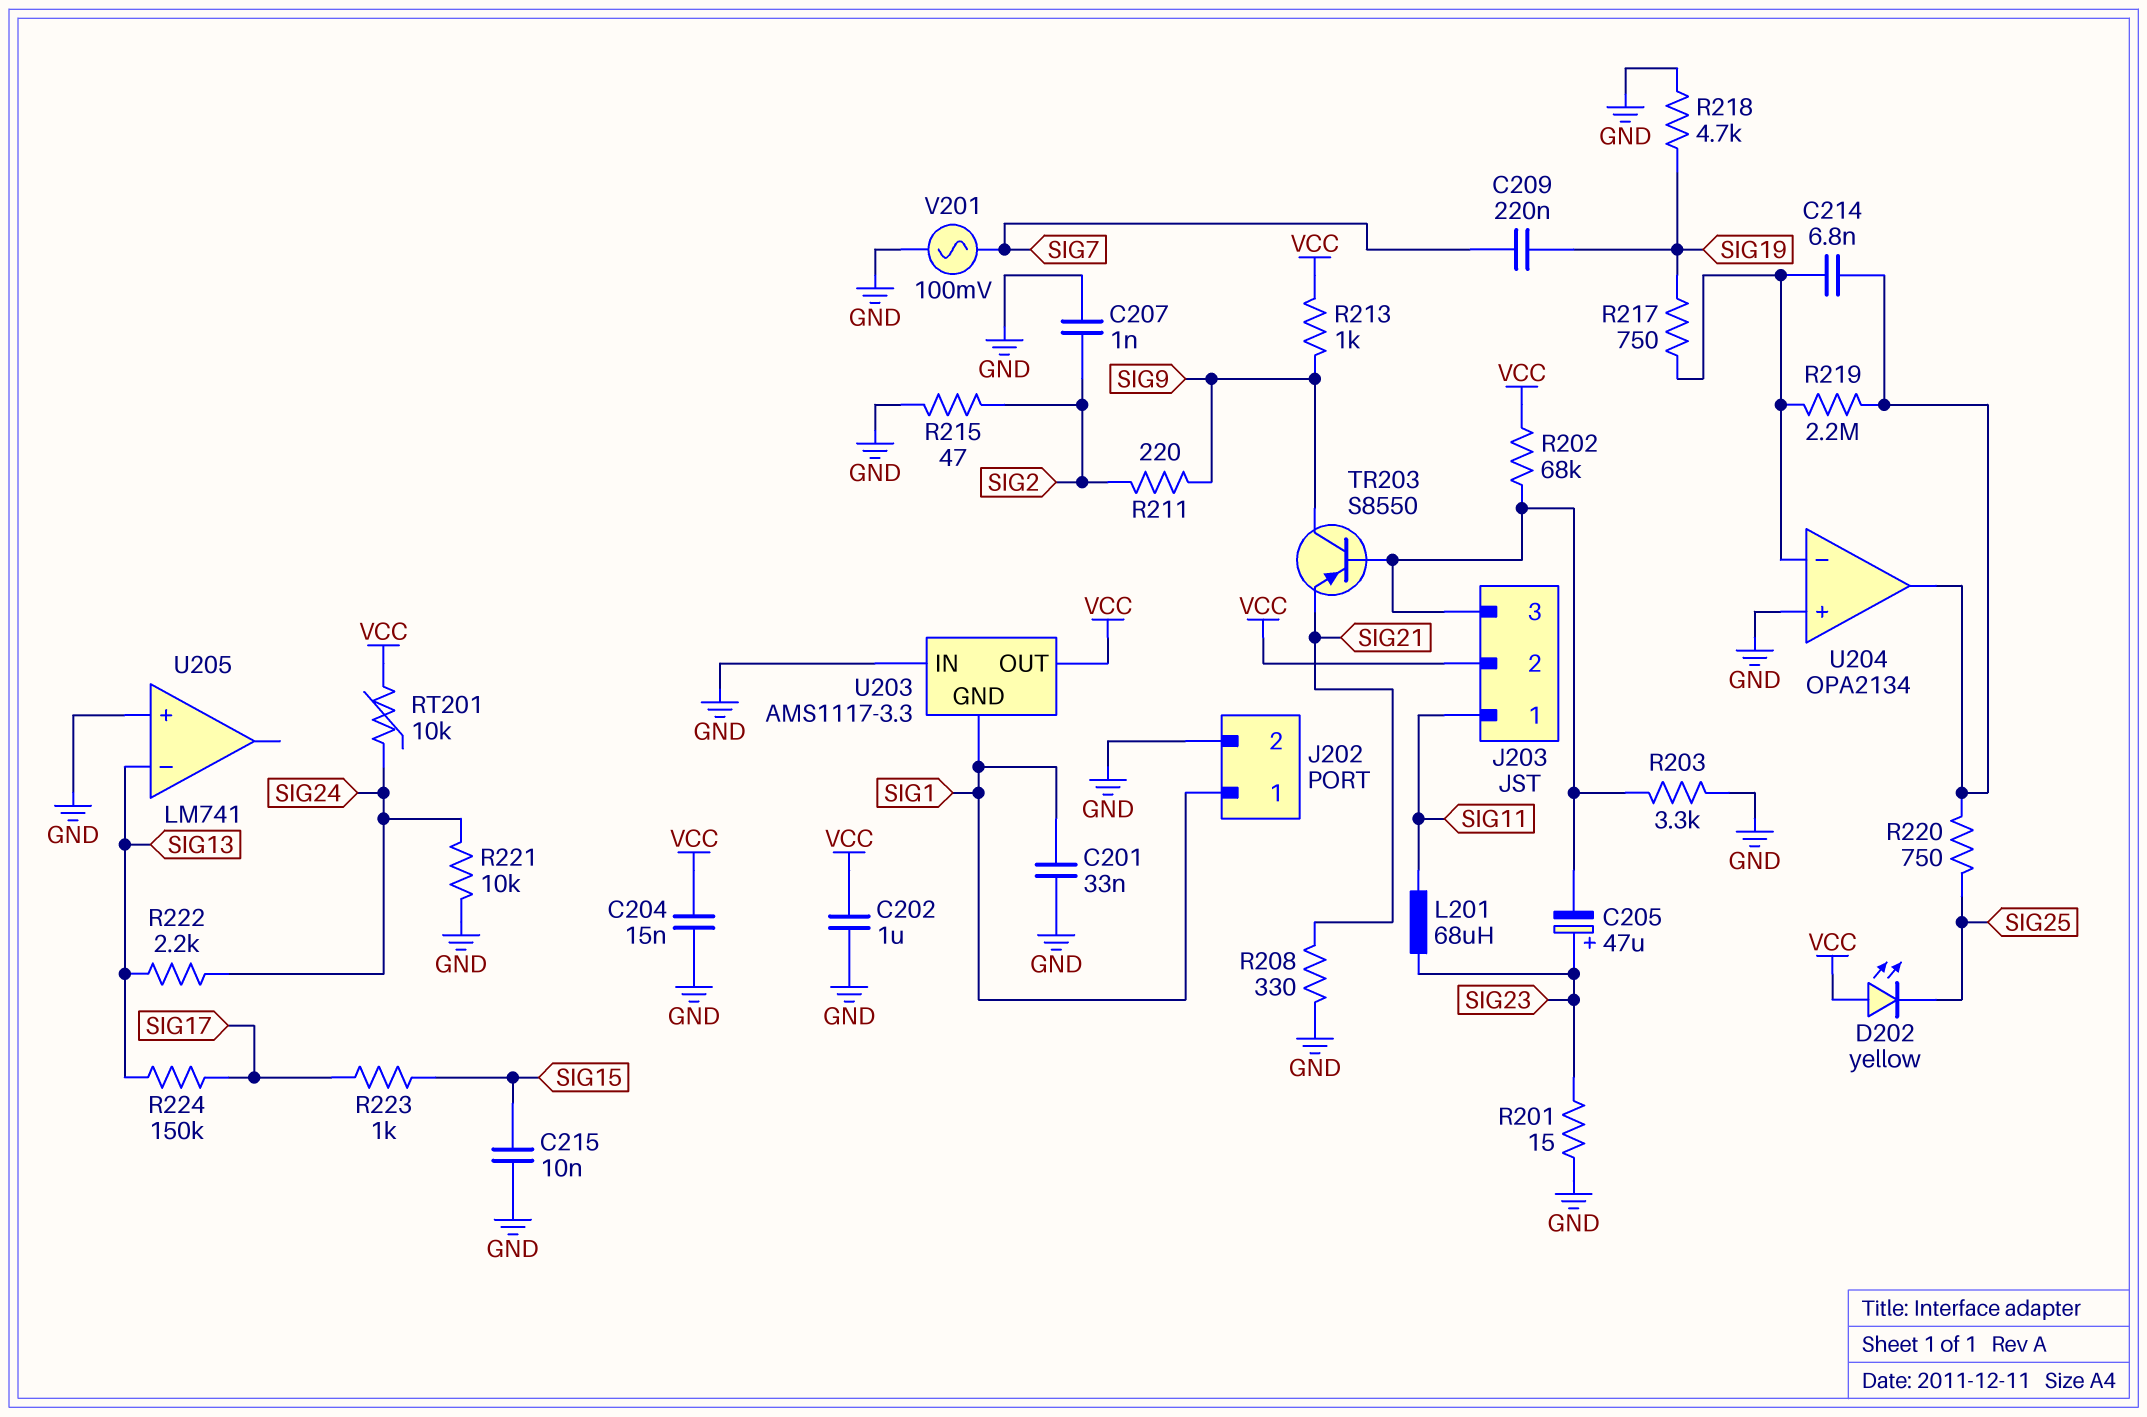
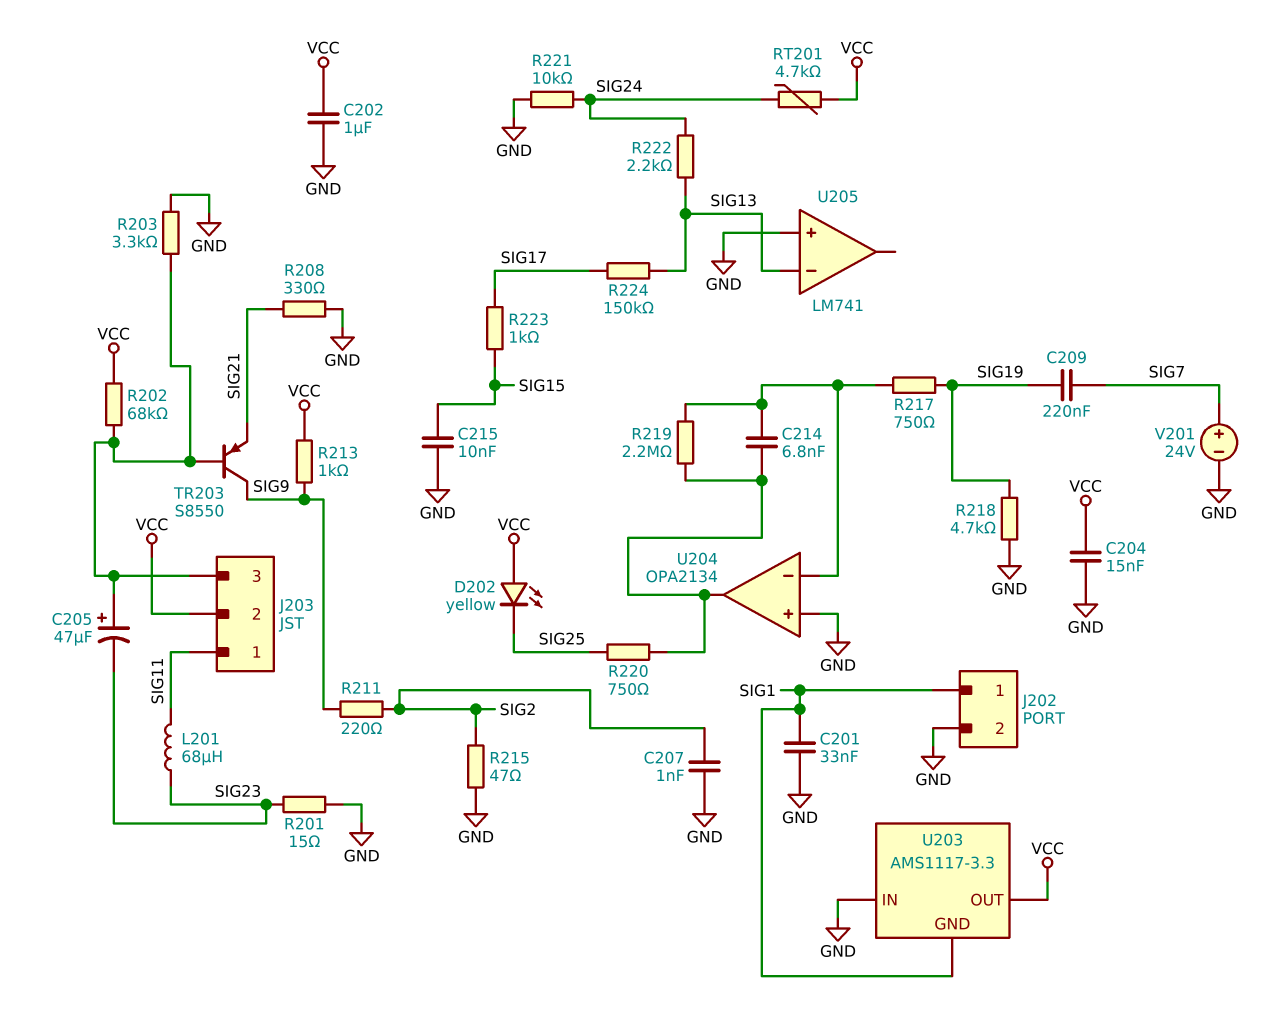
C205: 47uF (plus SIG23, minus J203/3) -> 47uF (plus J203/3, minus SIG23)
RT201: 10k (SIG24, VCC) -> 4.7k (SIG24, VCC)
V201: AC 100mV (GND, SIG7) -> 24V (plus SIG7, minus GND)

